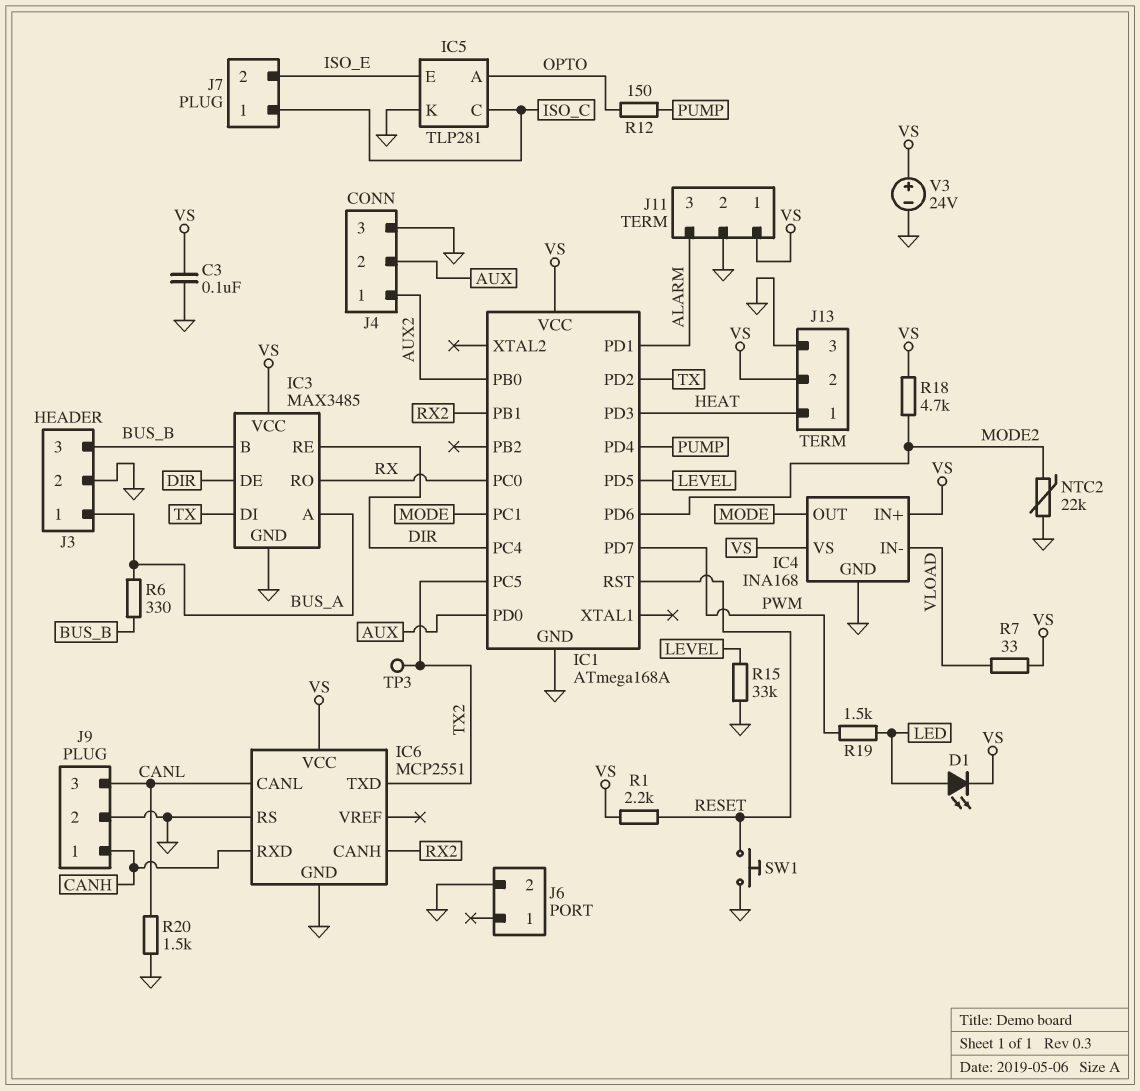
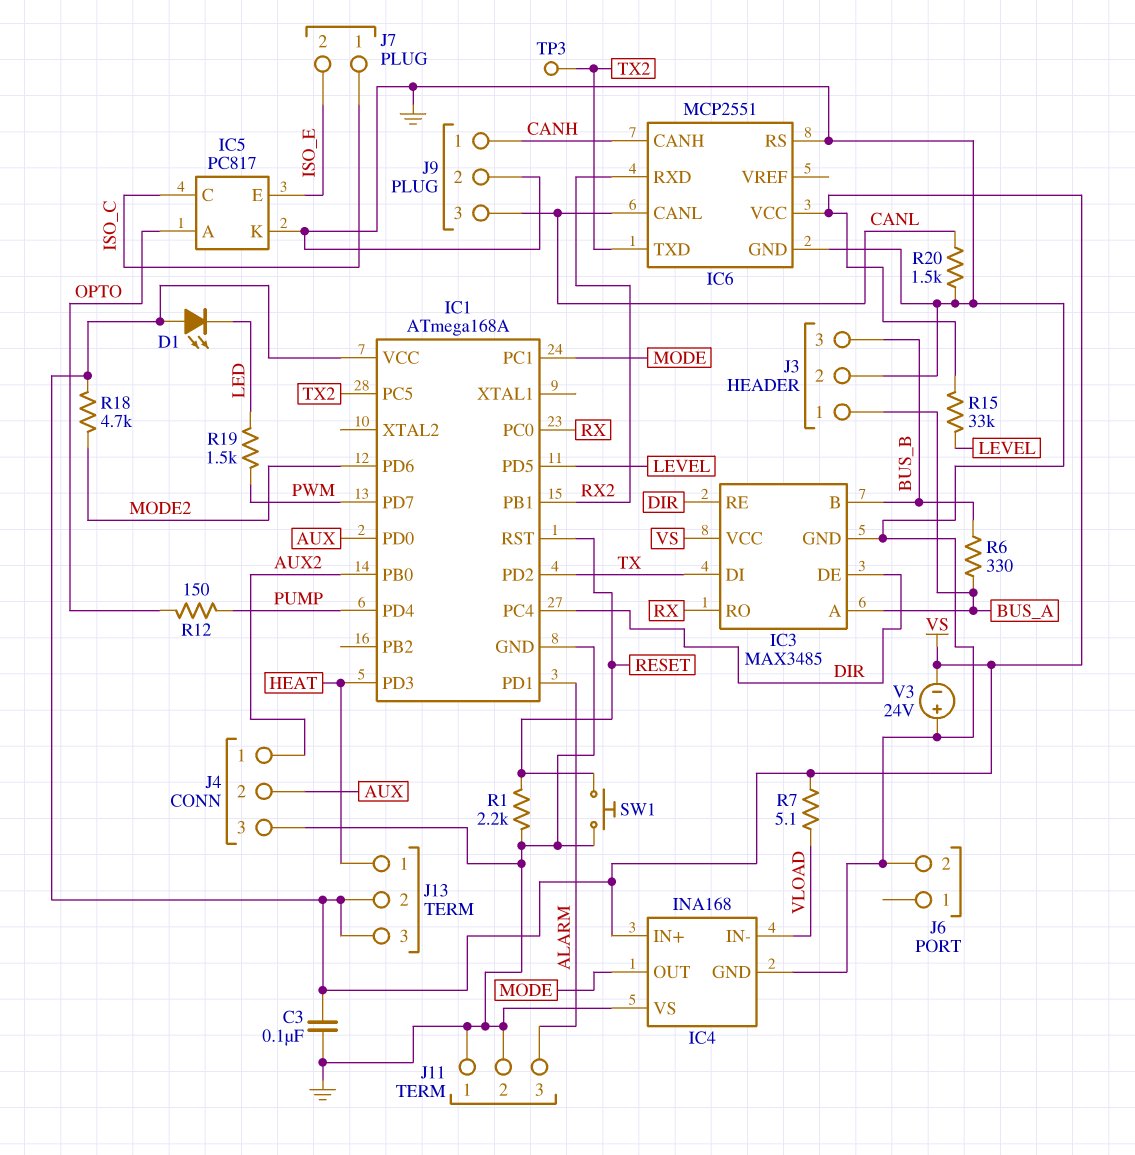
D1: LED (A LED, K VS) -> LED (A VS, K LED)
IC4 pin VS: VS -> GND
IC5: TLP281 -> PC817
IC6 pin CANH: RX2 -> CANH
IC6 pin RXD: CANH -> RX2
J11 pin 1: VS -> GND
J13 pin 3: GND -> VS
NTC2: 22k (GND, MODE2) -> none
R1: 2.2k (RESET, VS) -> 2.2k (GND, RESET)
R7: 33 (VLOAD, VS) -> 5.1 (VLOAD, VS)
R15: 33k (GND, LEVEL) -> 33k (LEVEL, VS)
V3: 24V (plus VS, minus GND) -> 24V (plus GND, minus VS)

